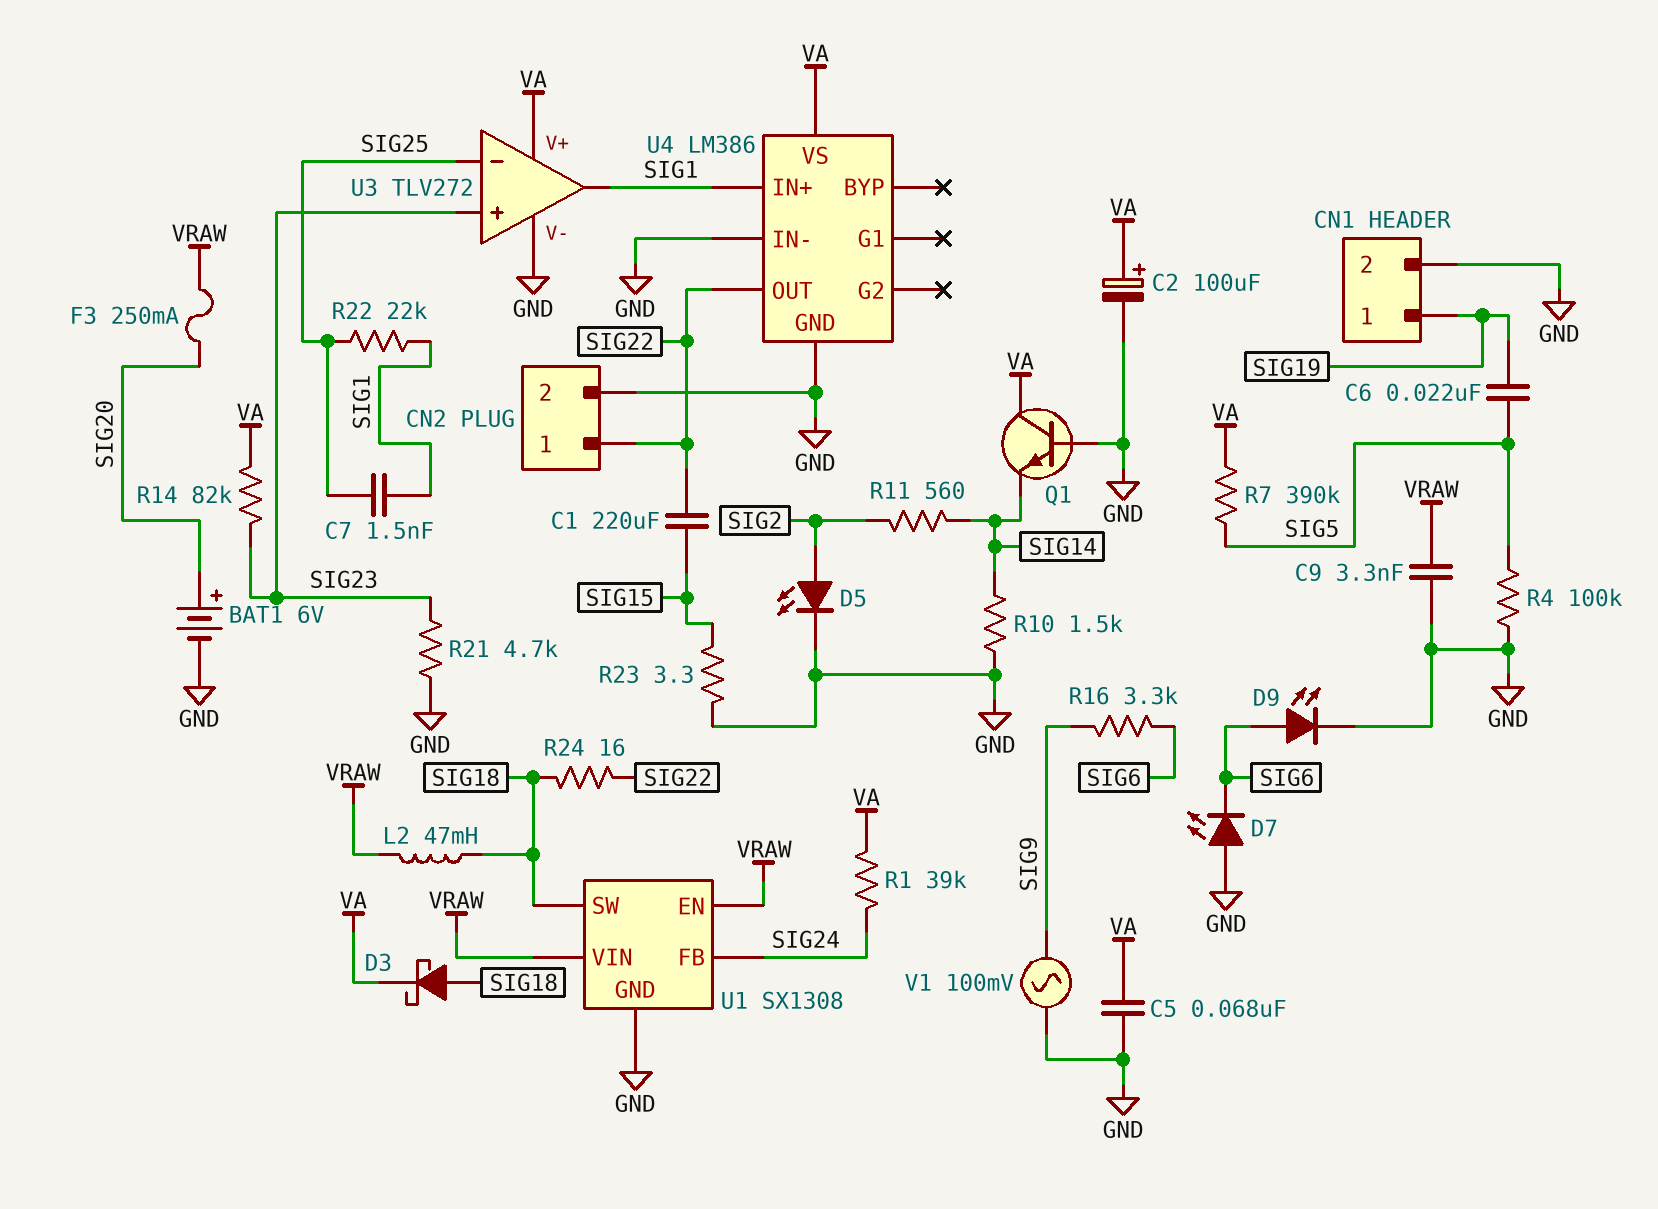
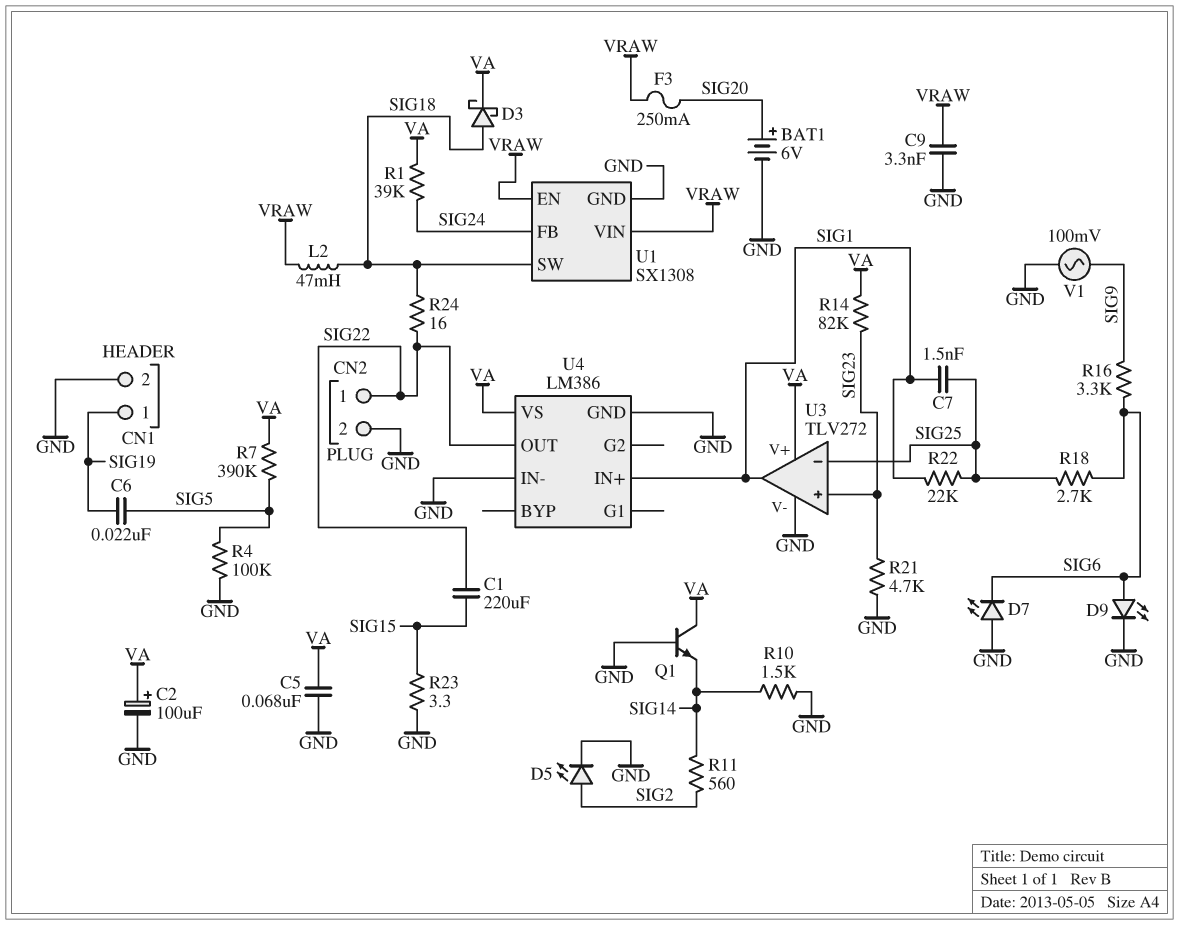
R18: none -> 2.7k (SIG6, SIG25)

